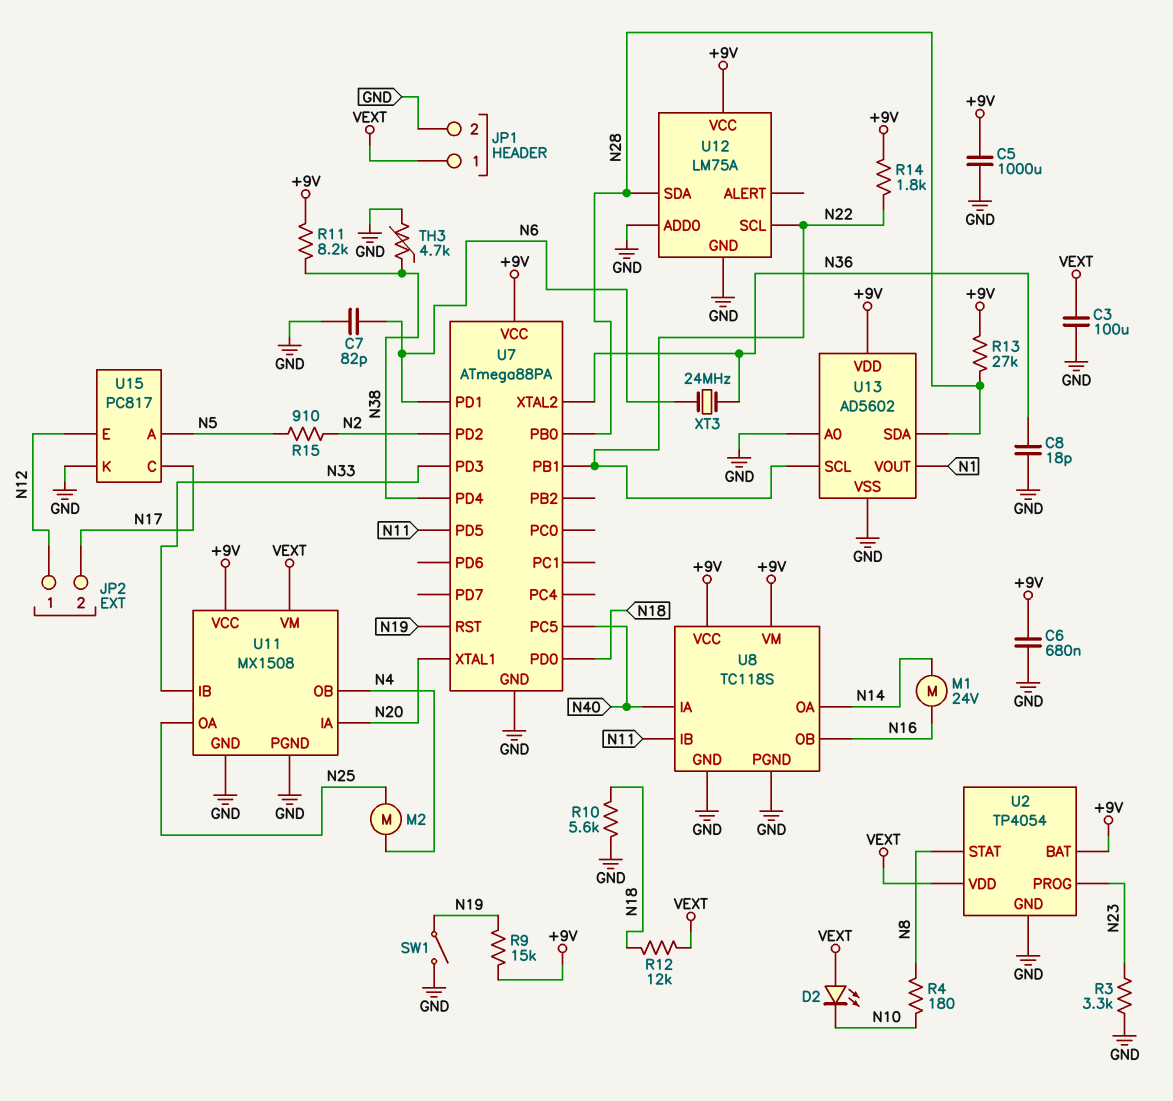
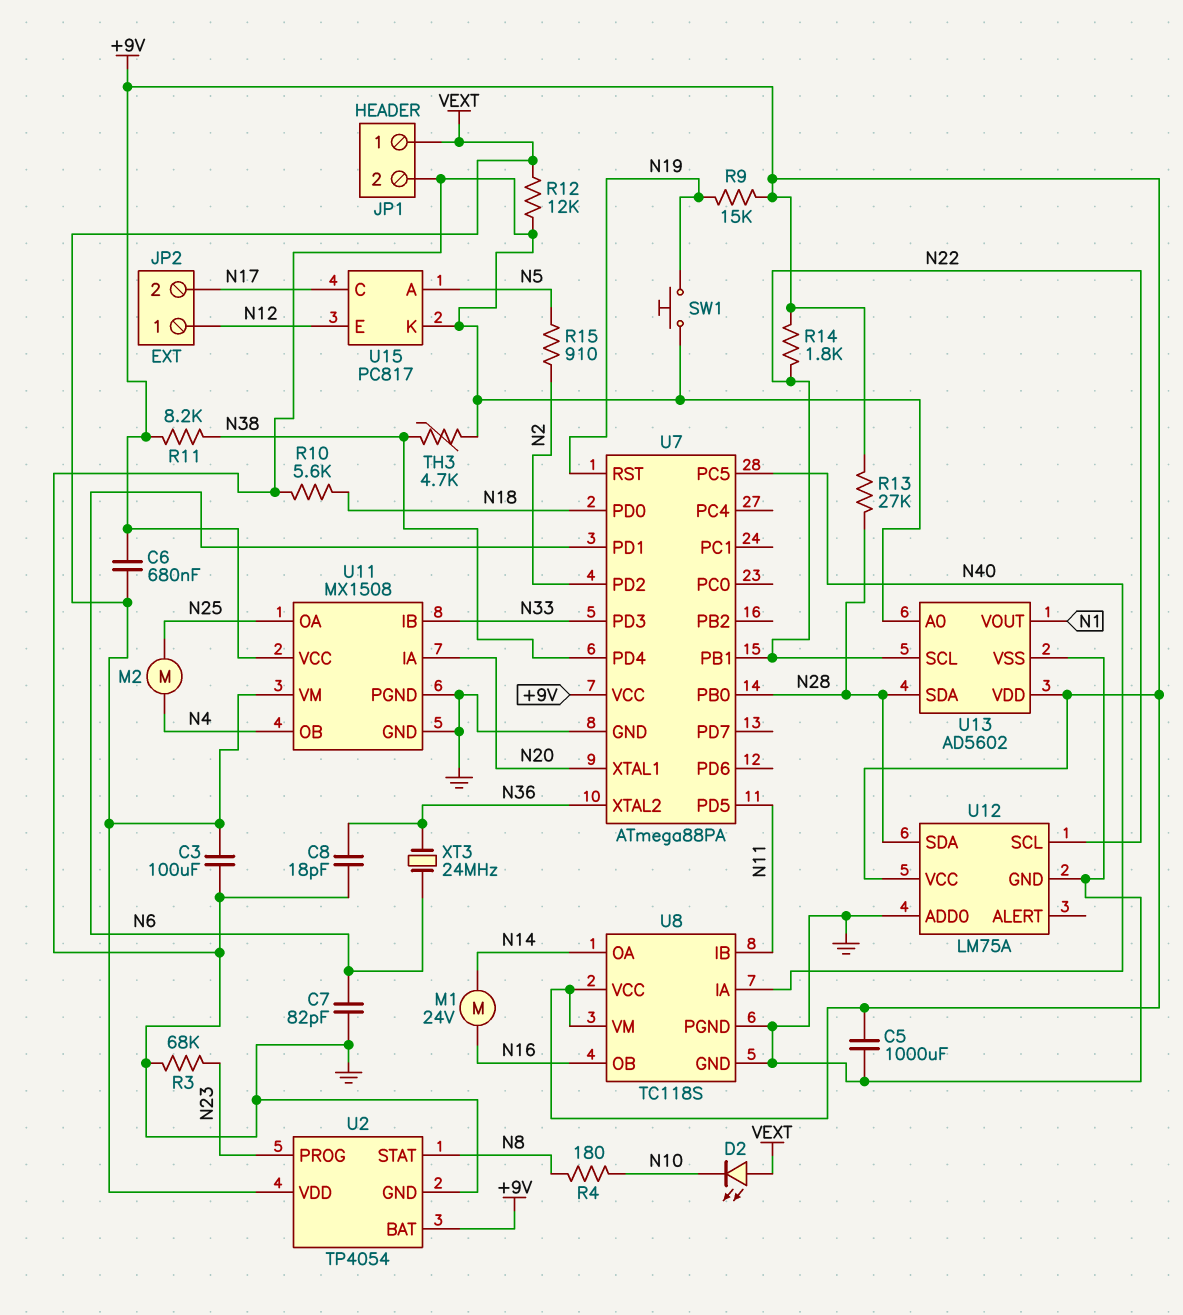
C6: 680nF (+9V, GND) -> 680nF (+9V, VEXT)
R3: 3.3k (GND, N23) -> 68k (GND, N23)
R12: 12k (N18, VEXT) -> 12k (GND, VEXT)
SW1: switch (GND, N19) -> button (GND, N19)

